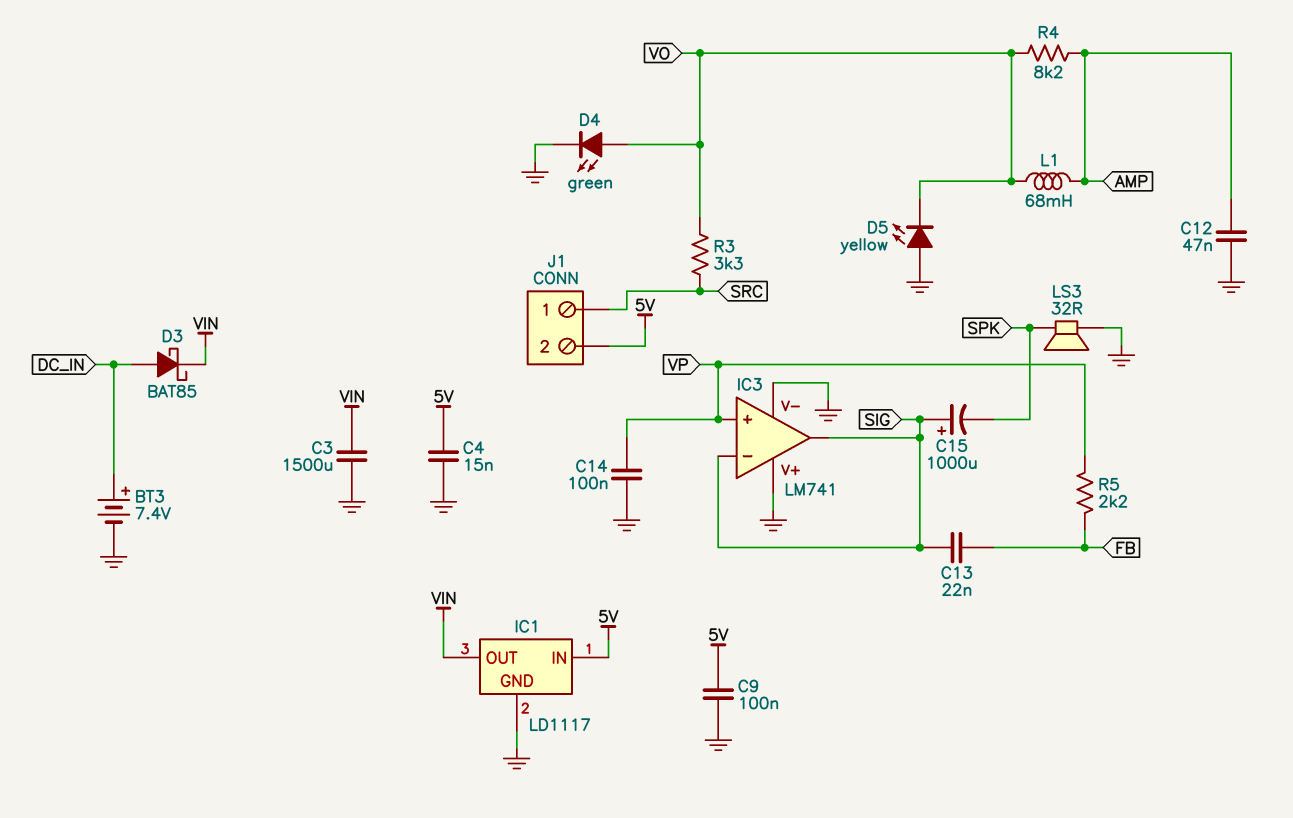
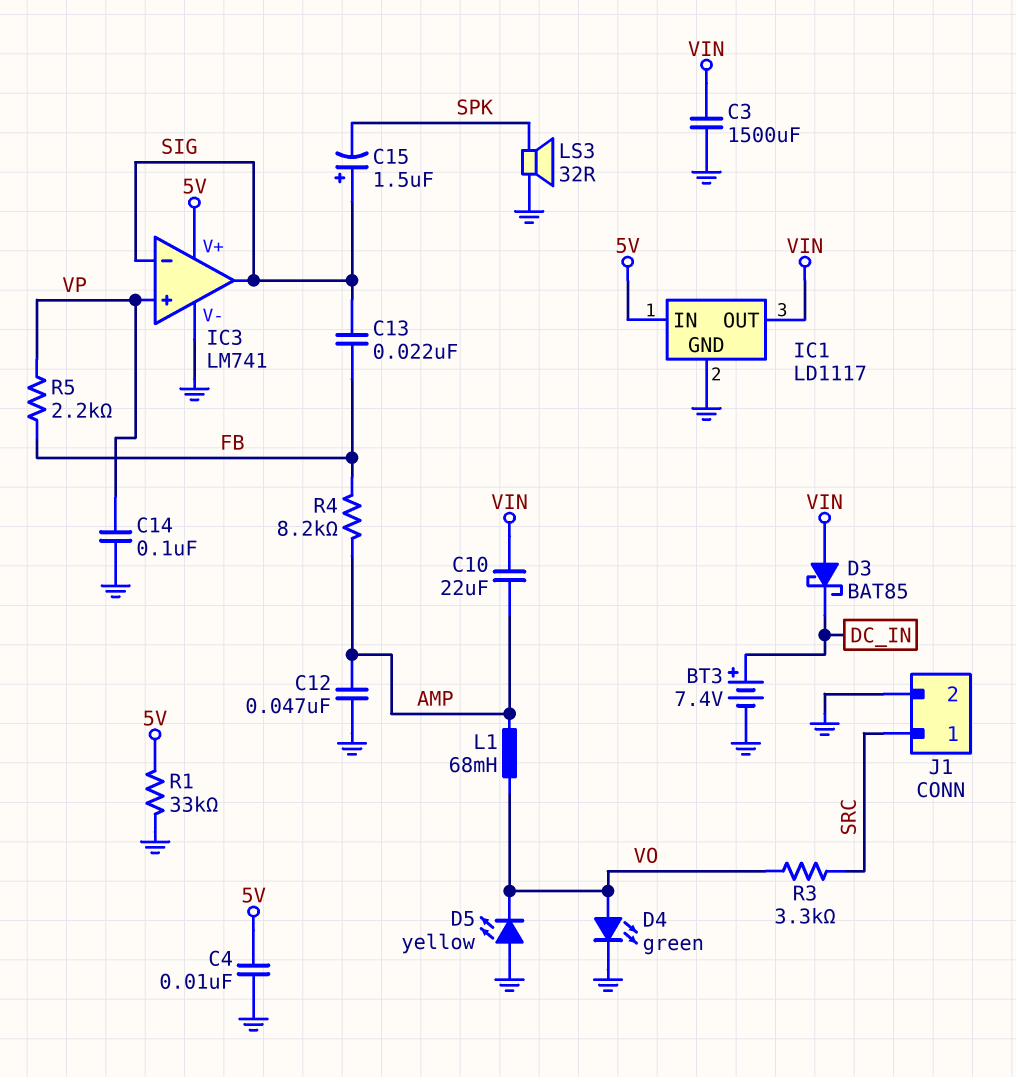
C4: 15nF (5V, GND) -> 10nF (5V, GND)
C9: 100nF (5V, GND) -> none
C10: none -> 22uF (AMP, VIN)
C15: 1000uF (plus SIG, minus SPK) -> 1.5uF (plus SIG, minus SPK)
D3: schottky BAT85 (A DC_IN, K VIN) -> schottky BAT85 (A VIN, K DC_IN)
IC3 pin V+: GND -> 5V
J1 pin 2: 5V -> GND
R1: none -> 33k (5V, GND)
R4: 8.2k (AMP, VO) -> 8.2k (AMP, FB)

